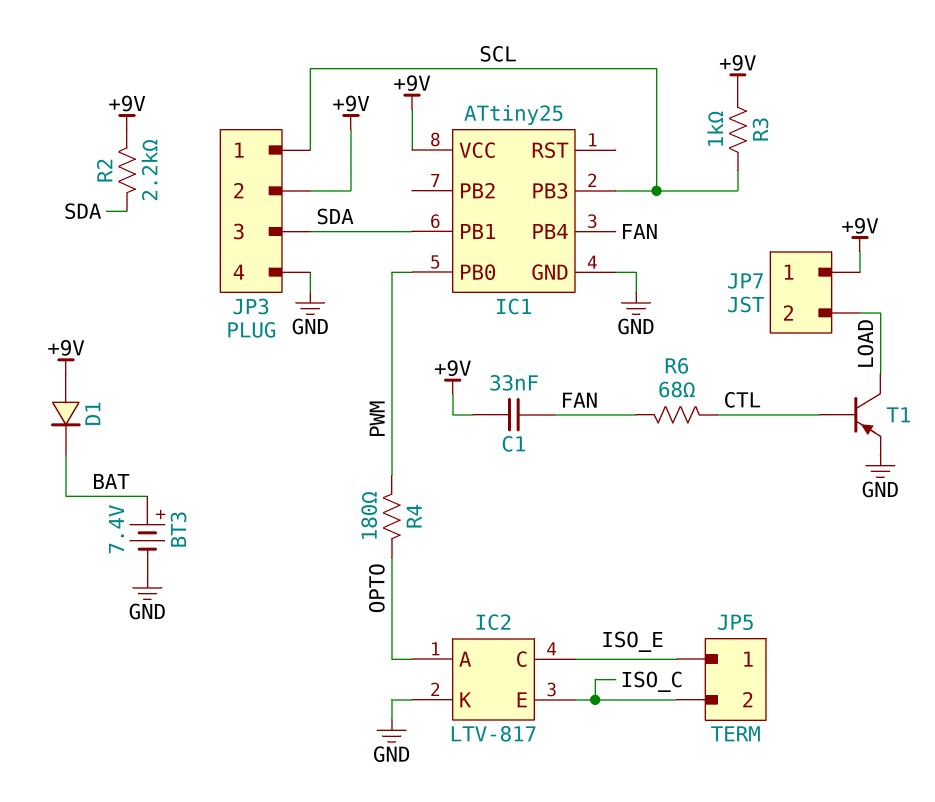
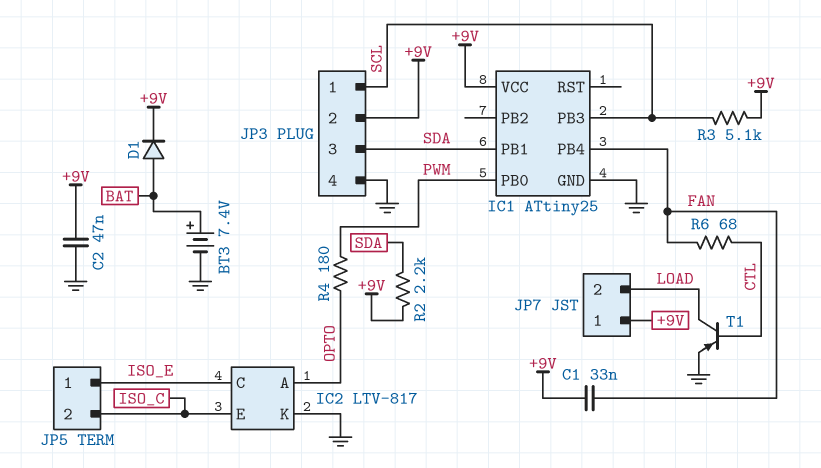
C2: none -> 47nF (+9V, GND)
D1: diode (A +9V, K BAT) -> diode (A BAT, K +9V)
R3: 1k (+9V, SCL) -> 5.1k (+9V, SCL)

